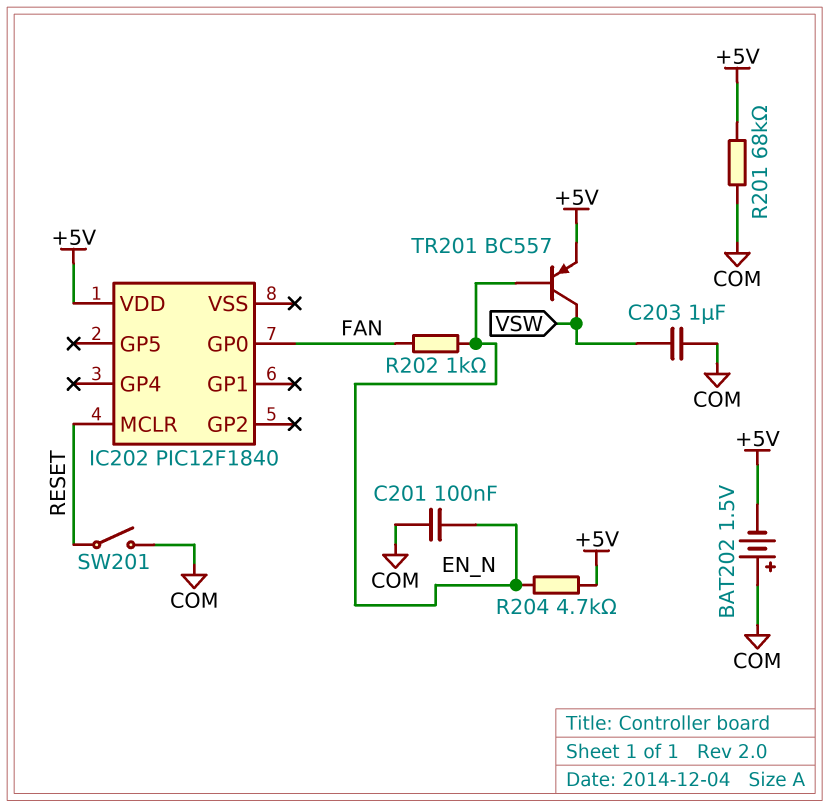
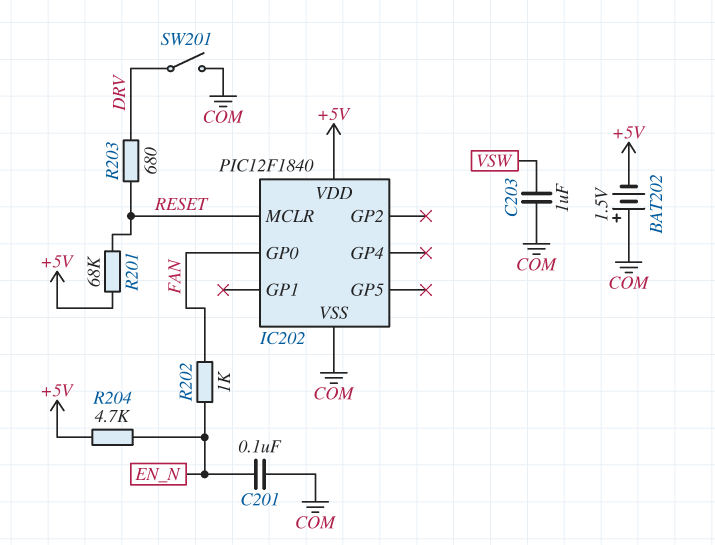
IC202 pin VSS: none -> COM
R201: 68k (+5V, COM) -> 68k (+5V, RESET)
R203: none -> 680 (DRV, RESET)
SW201: switch (COM, RESET) -> switch (COM, DRV)
TR201: PNP BC557 (B EN_N, C VSW, E +5V) -> none

